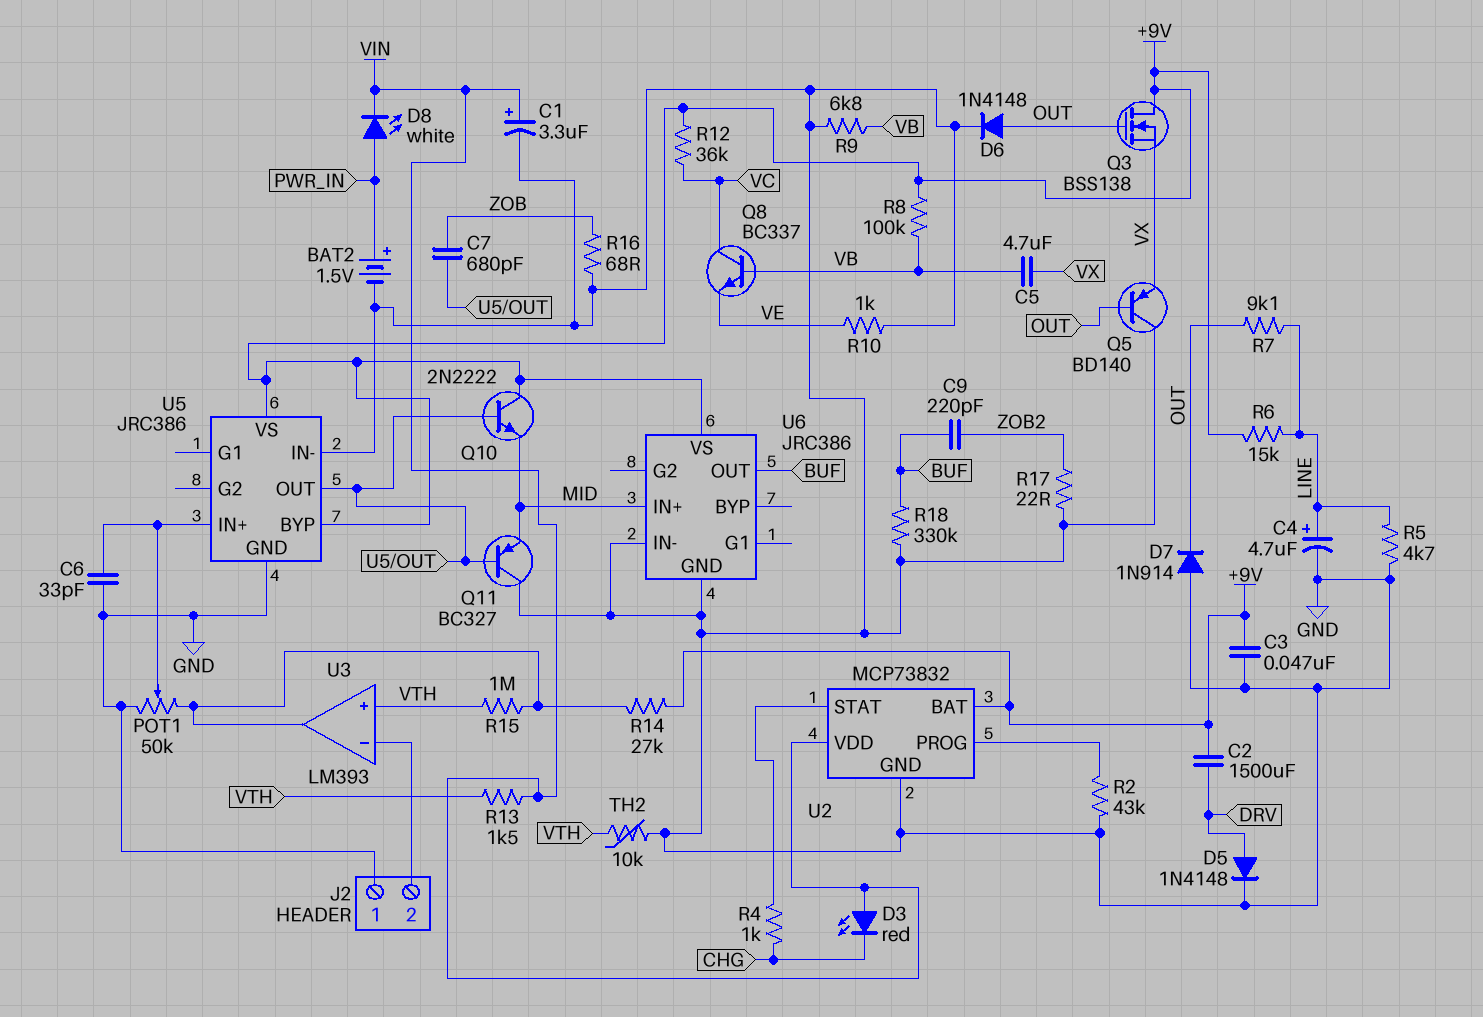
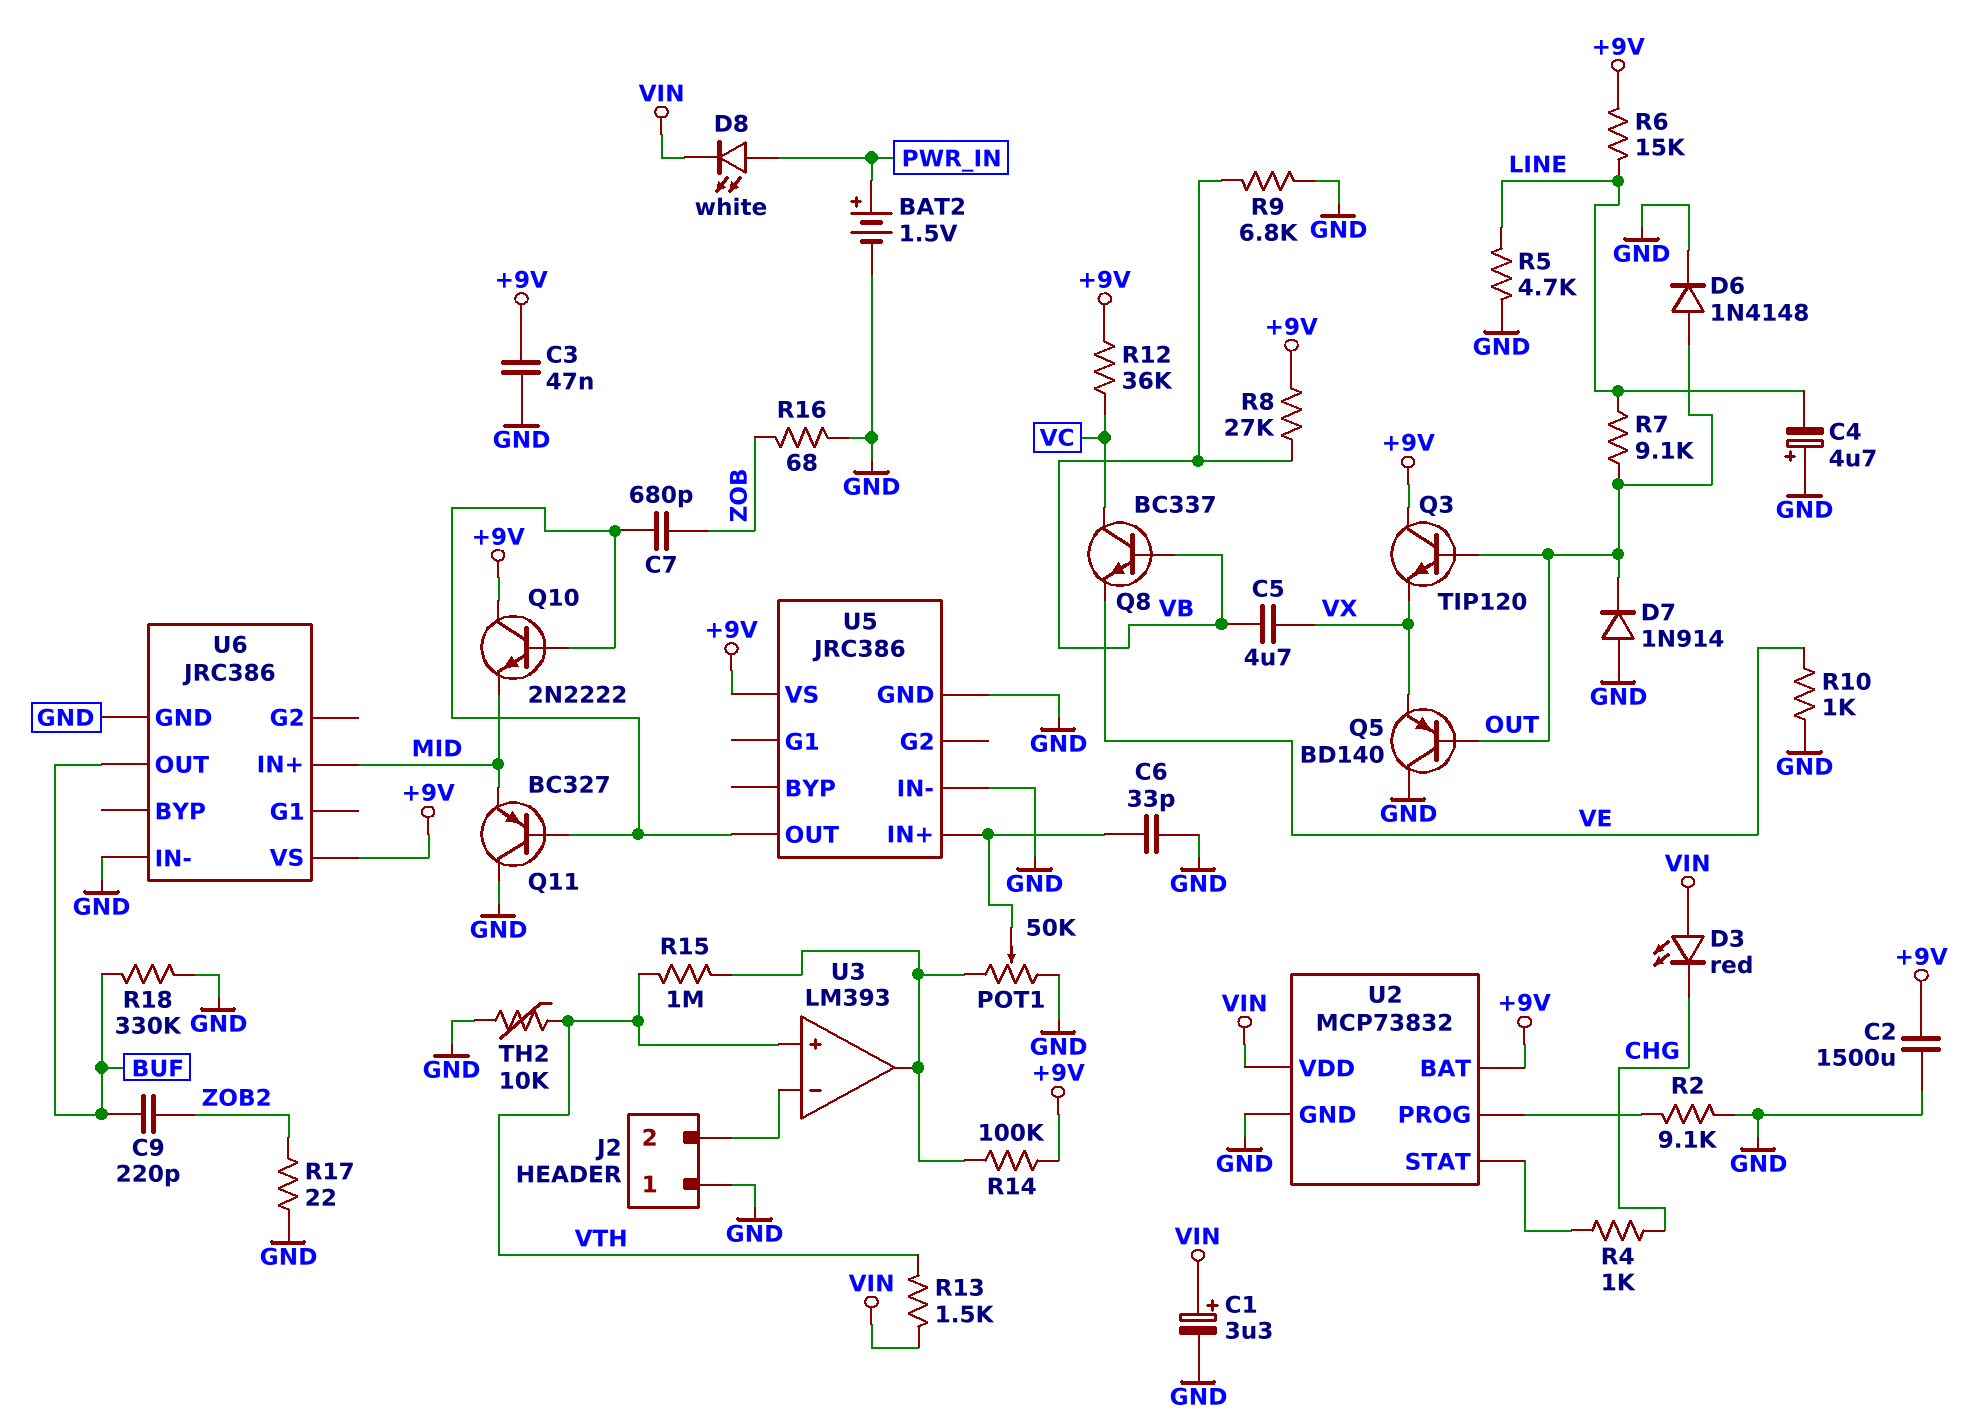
C2: 1500uF (+9V, DRV) -> 1500uF (+9V, GND)
C4: 4.7uF (plus LINE, minus GND) -> 4.7uF (plus GND, minus LINE)
D5: diode 1N4148 (A DRV, K GND) -> none
Q3: NMOS BSS138 (G OUT, D +9V, S VX) -> NPN TIP120 (B OUT, C +9V, E VX)
R2: 43k (GND, U2/PROG) -> 9.1k (GND, U2/PROG)
R8: 100k (+9V, VB) -> 27k (+9V, VB)
R14: 27k (+9V, U3/out) -> 100k (+9V, U3/out)
U5 pin BYP: +9V -> none

